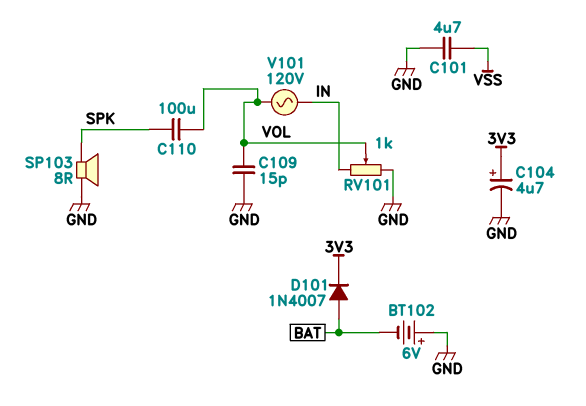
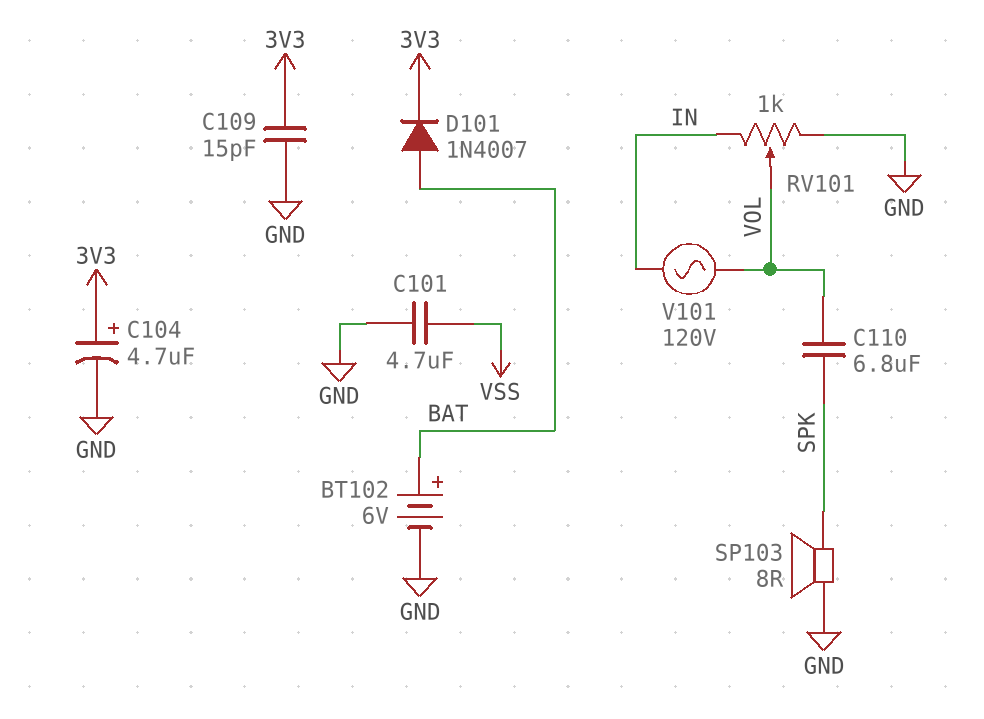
BT102: 6V (plus GND, minus BAT) -> 6V (plus BAT, minus GND)
C109: 15pF (GND, VOL) -> 15pF (3V3, GND)
C110: 100uF (SPK, VOL) -> 6.8uF (SPK, VOL)

